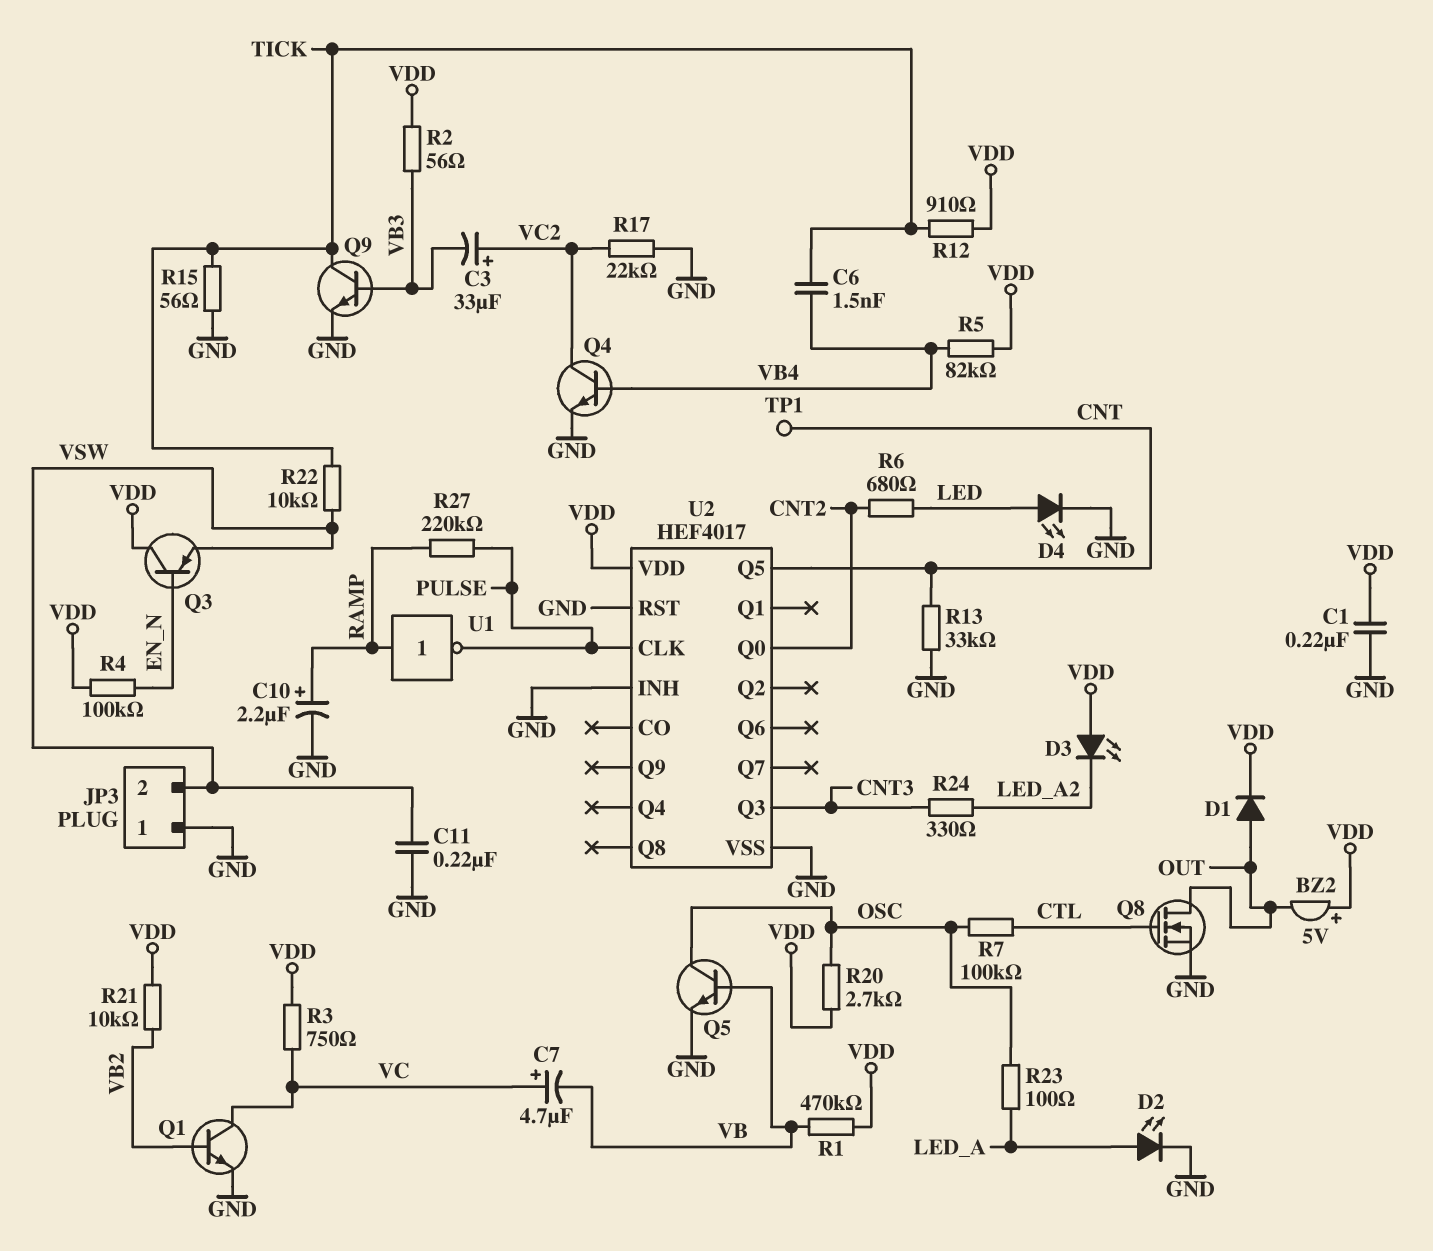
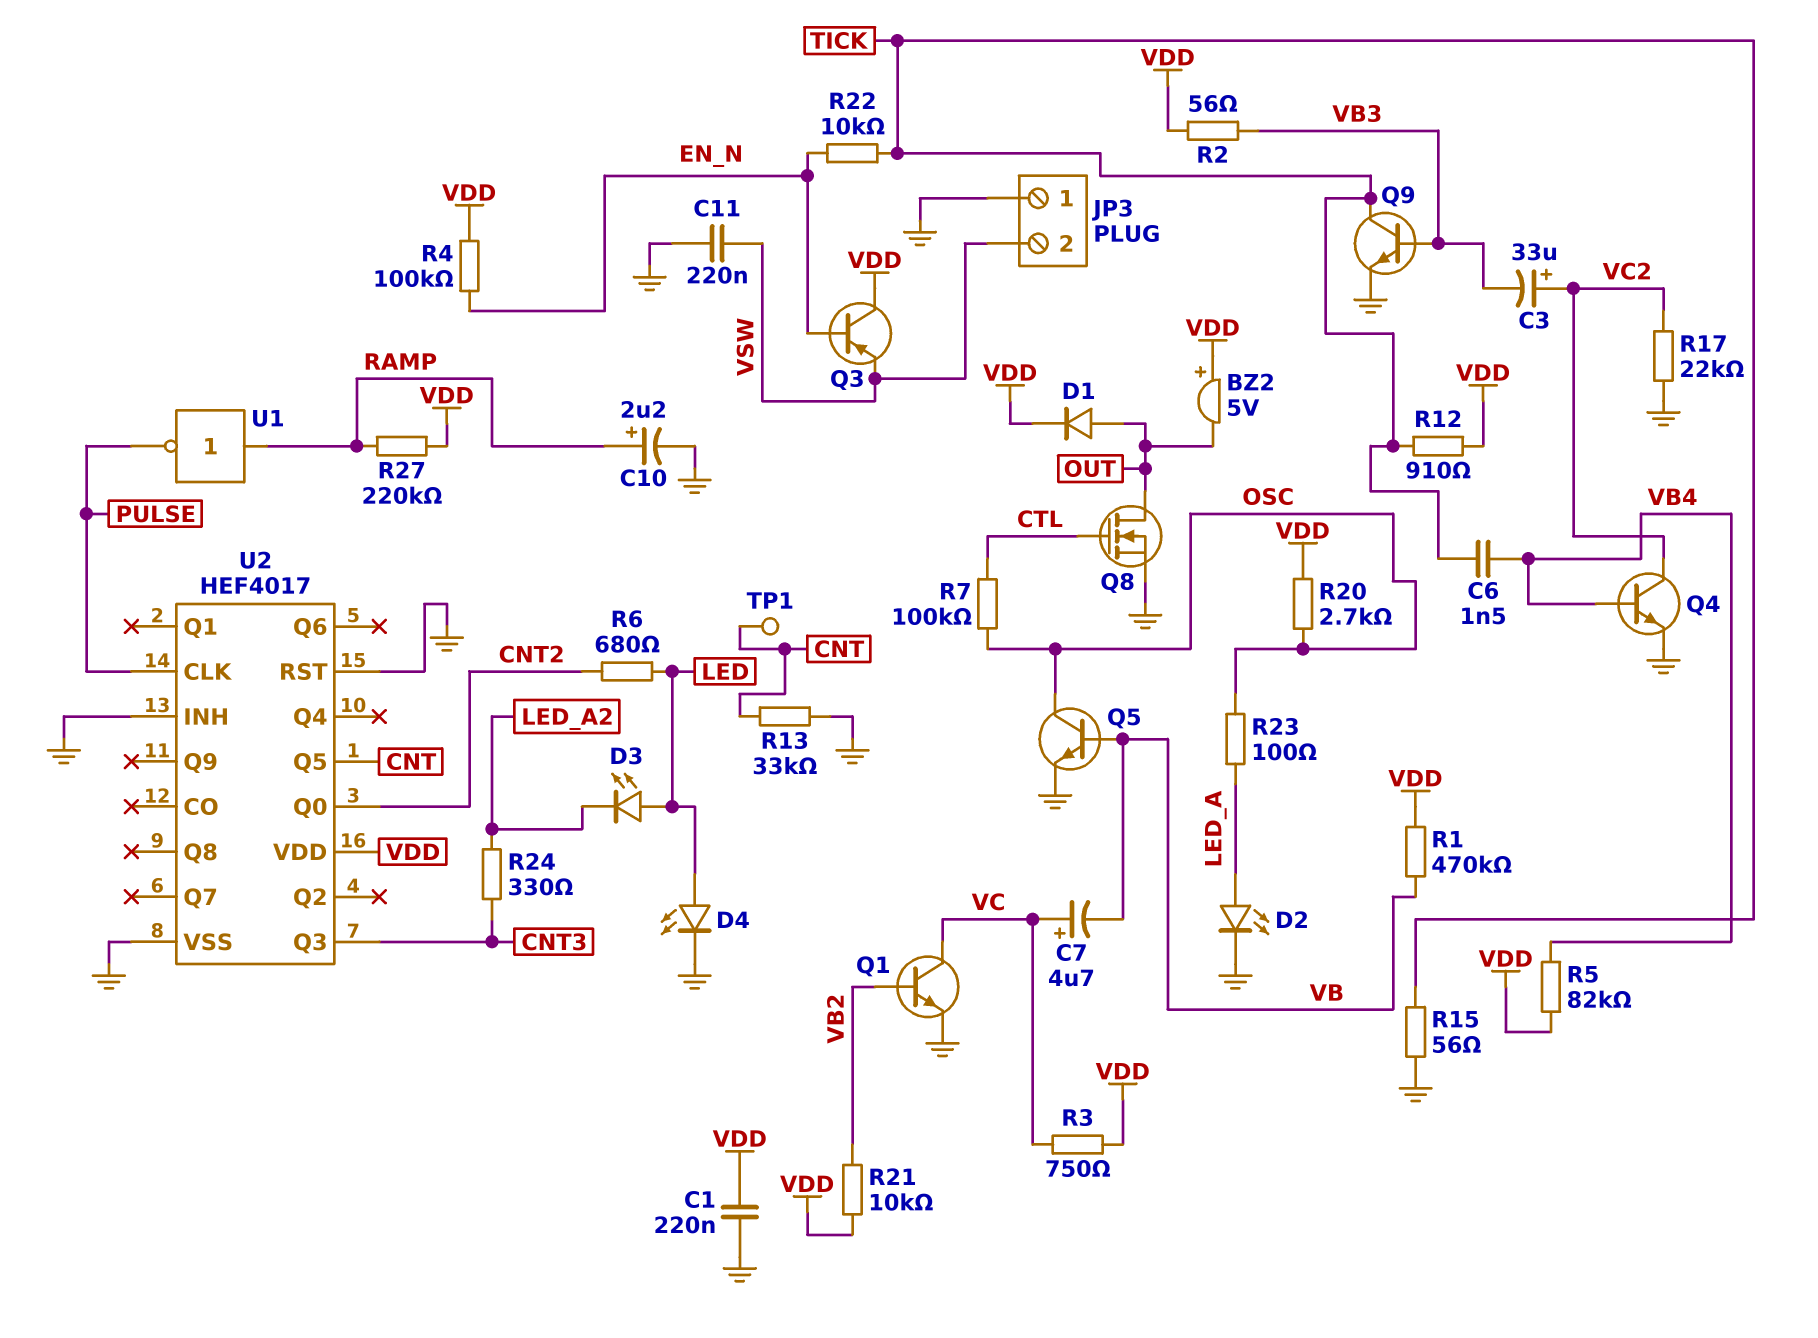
D3: LED (A VDD, K LED_A2) -> LED (A LED, K LED_A2)
R22: 10k (TICK, VSW) -> 10k (EN_N, TICK)
R27: 220k (PULSE, RAMP) -> 220k (RAMP, VDD)

